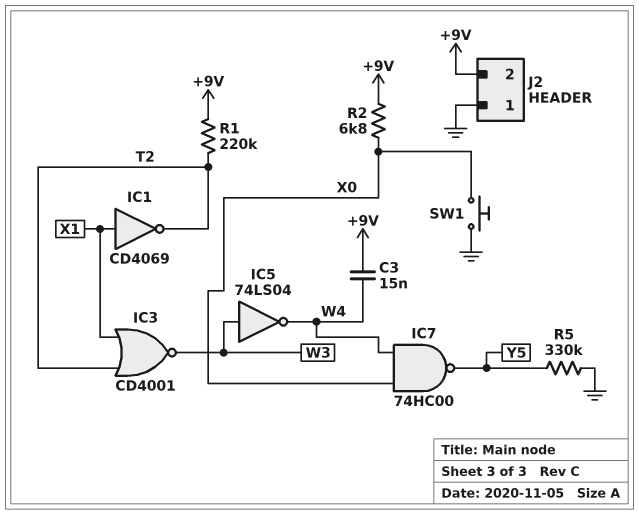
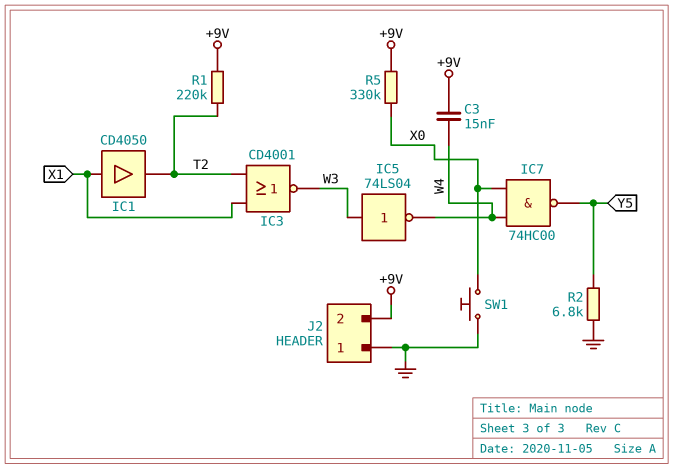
IC1: NOT CD4069 (in X1, out T2) -> buffer CD4050 (in X1, out T2)
R2: 6.8k (+9V, X0) -> 6.8k (GND, Y5)
R5: 330k (GND, Y5) -> 330k (+9V, X0)

